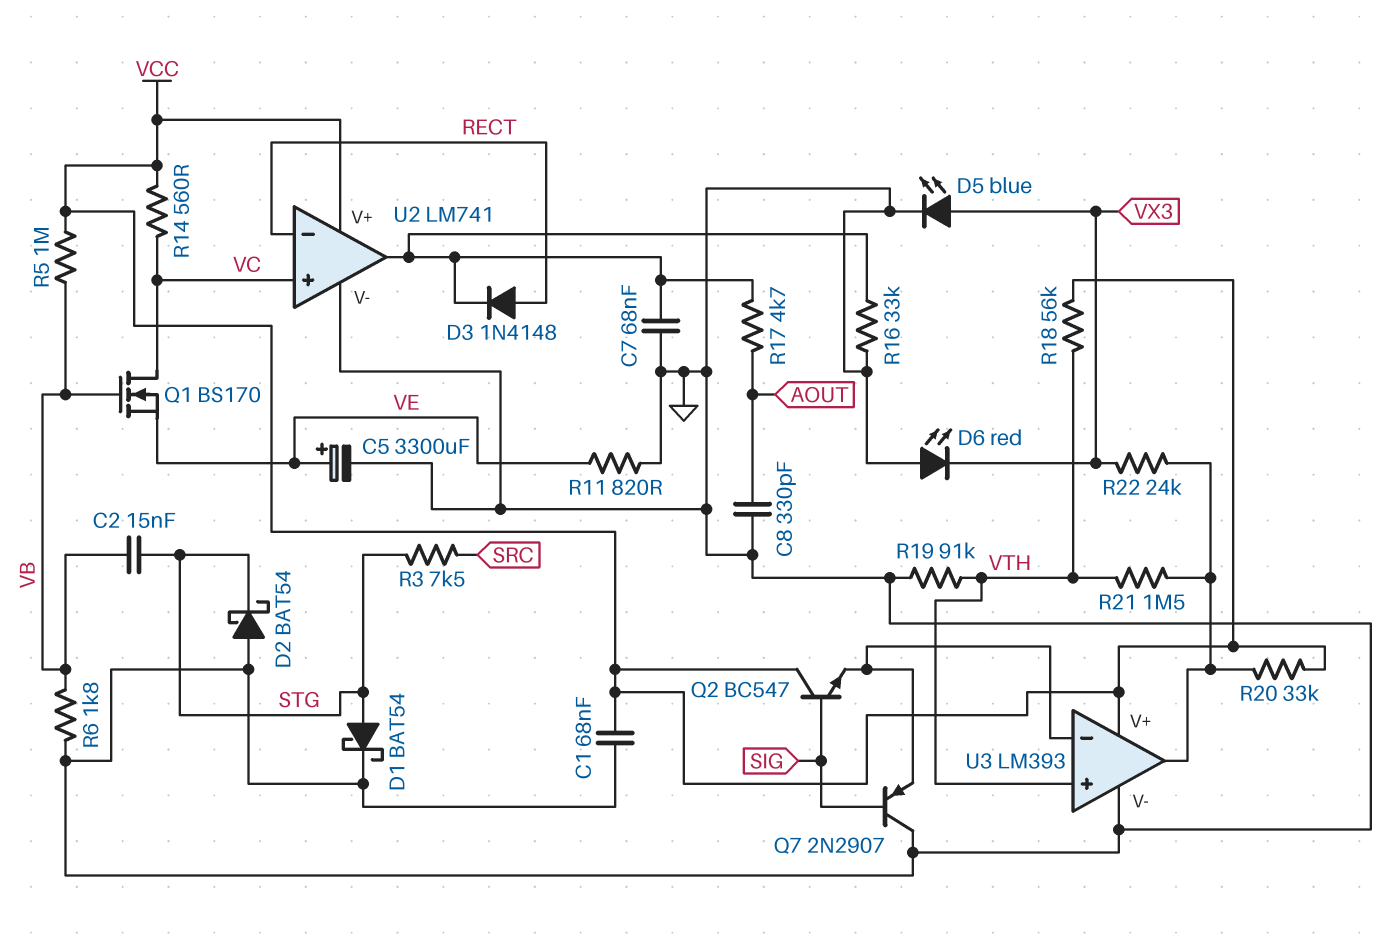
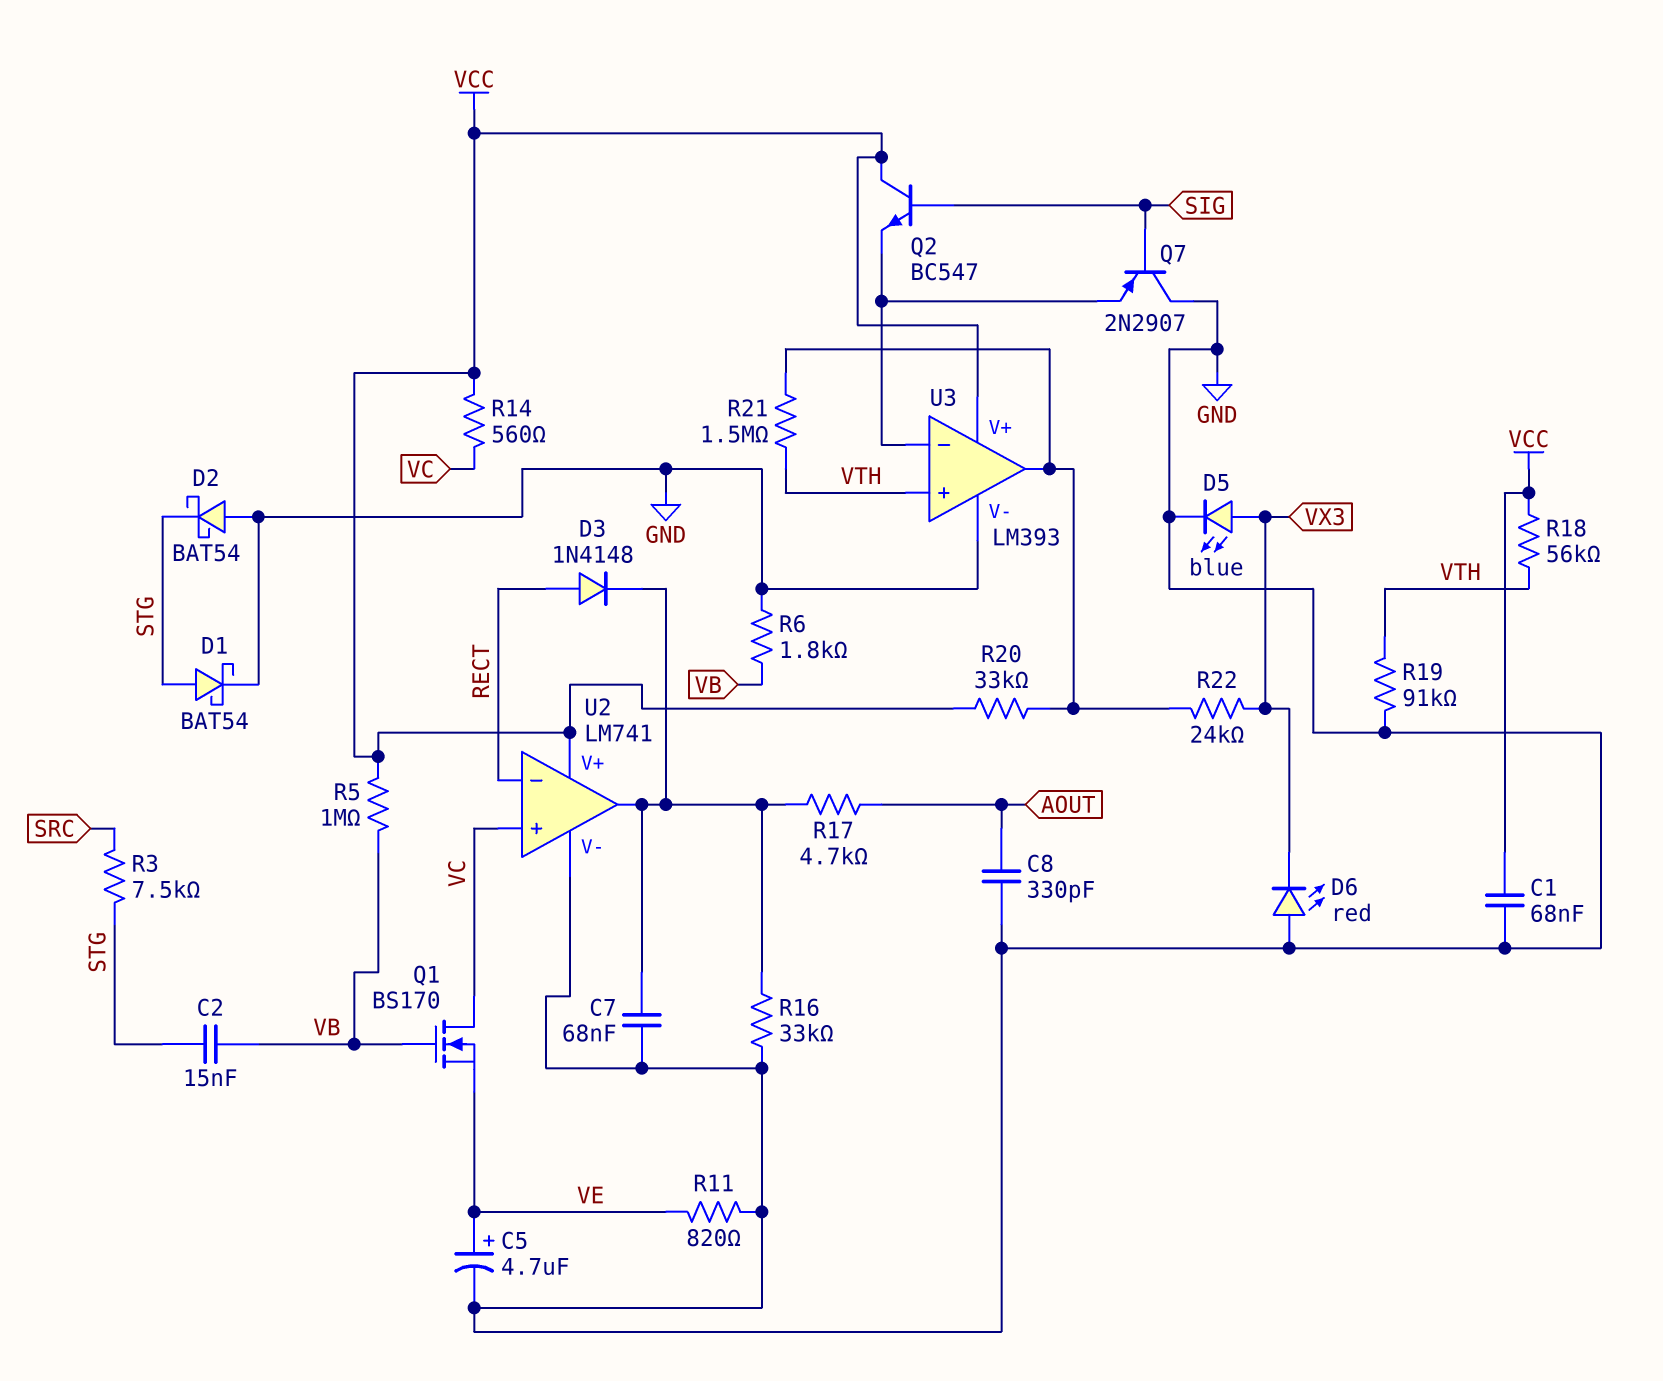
C5: 3300uF (plus VE, minus GND) -> 4.7uF (plus VE, minus GND)

